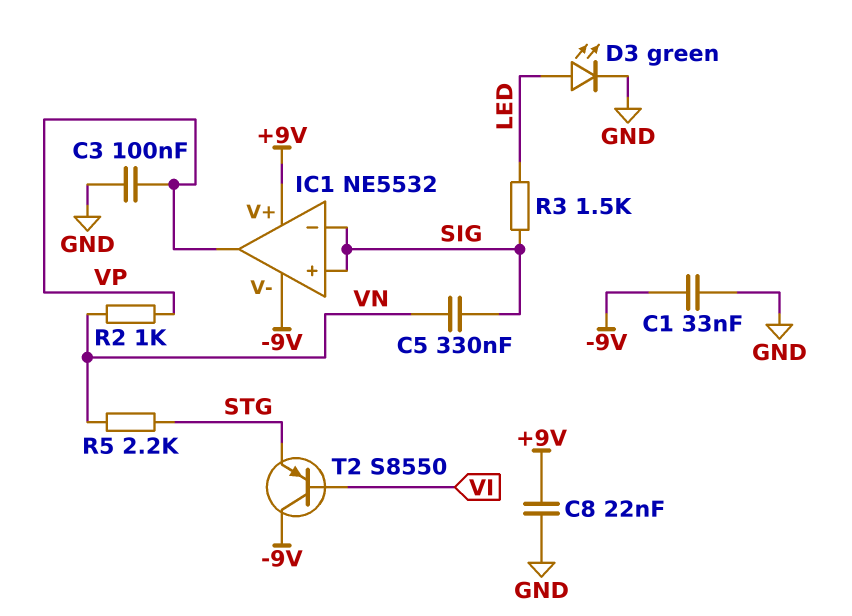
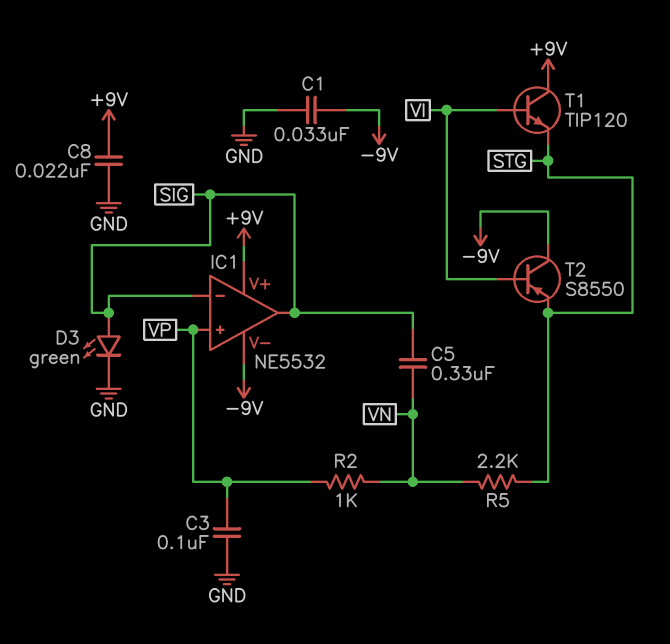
D3: LED green (A LED, K GND) -> LED green (A SIG, K GND)
IC1 pin in+: SIG -> VP
IC1 pin out: VP -> SIG
R3: 1.5k (LED, SIG) -> none
T1: none -> NPN TIP120 (B VI, C +9V, E STG)

